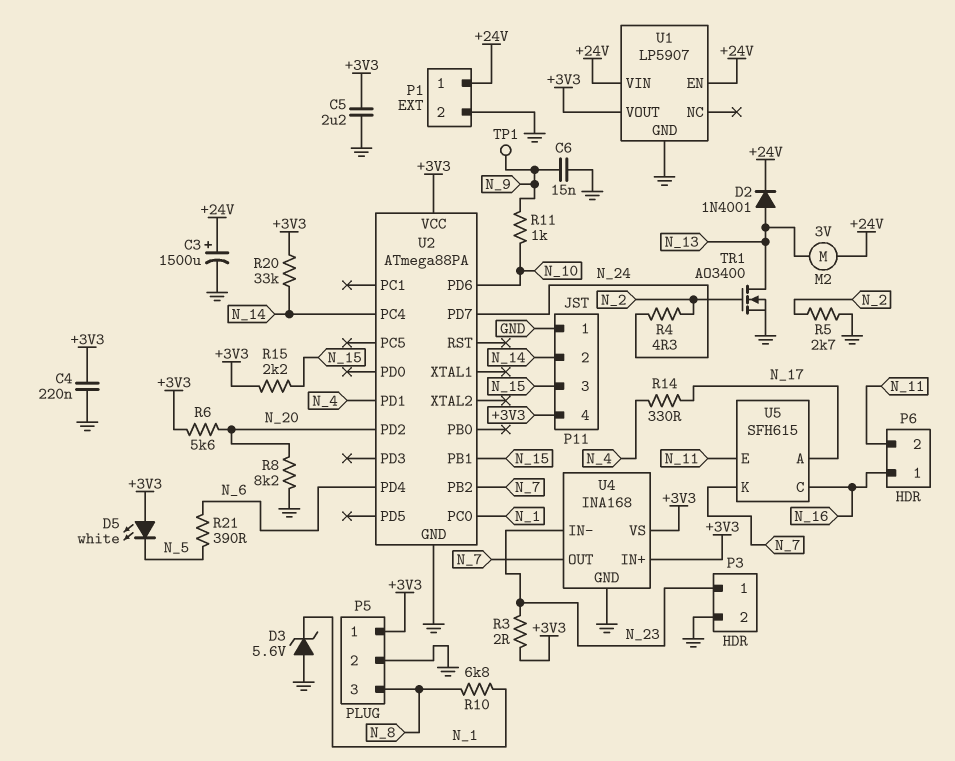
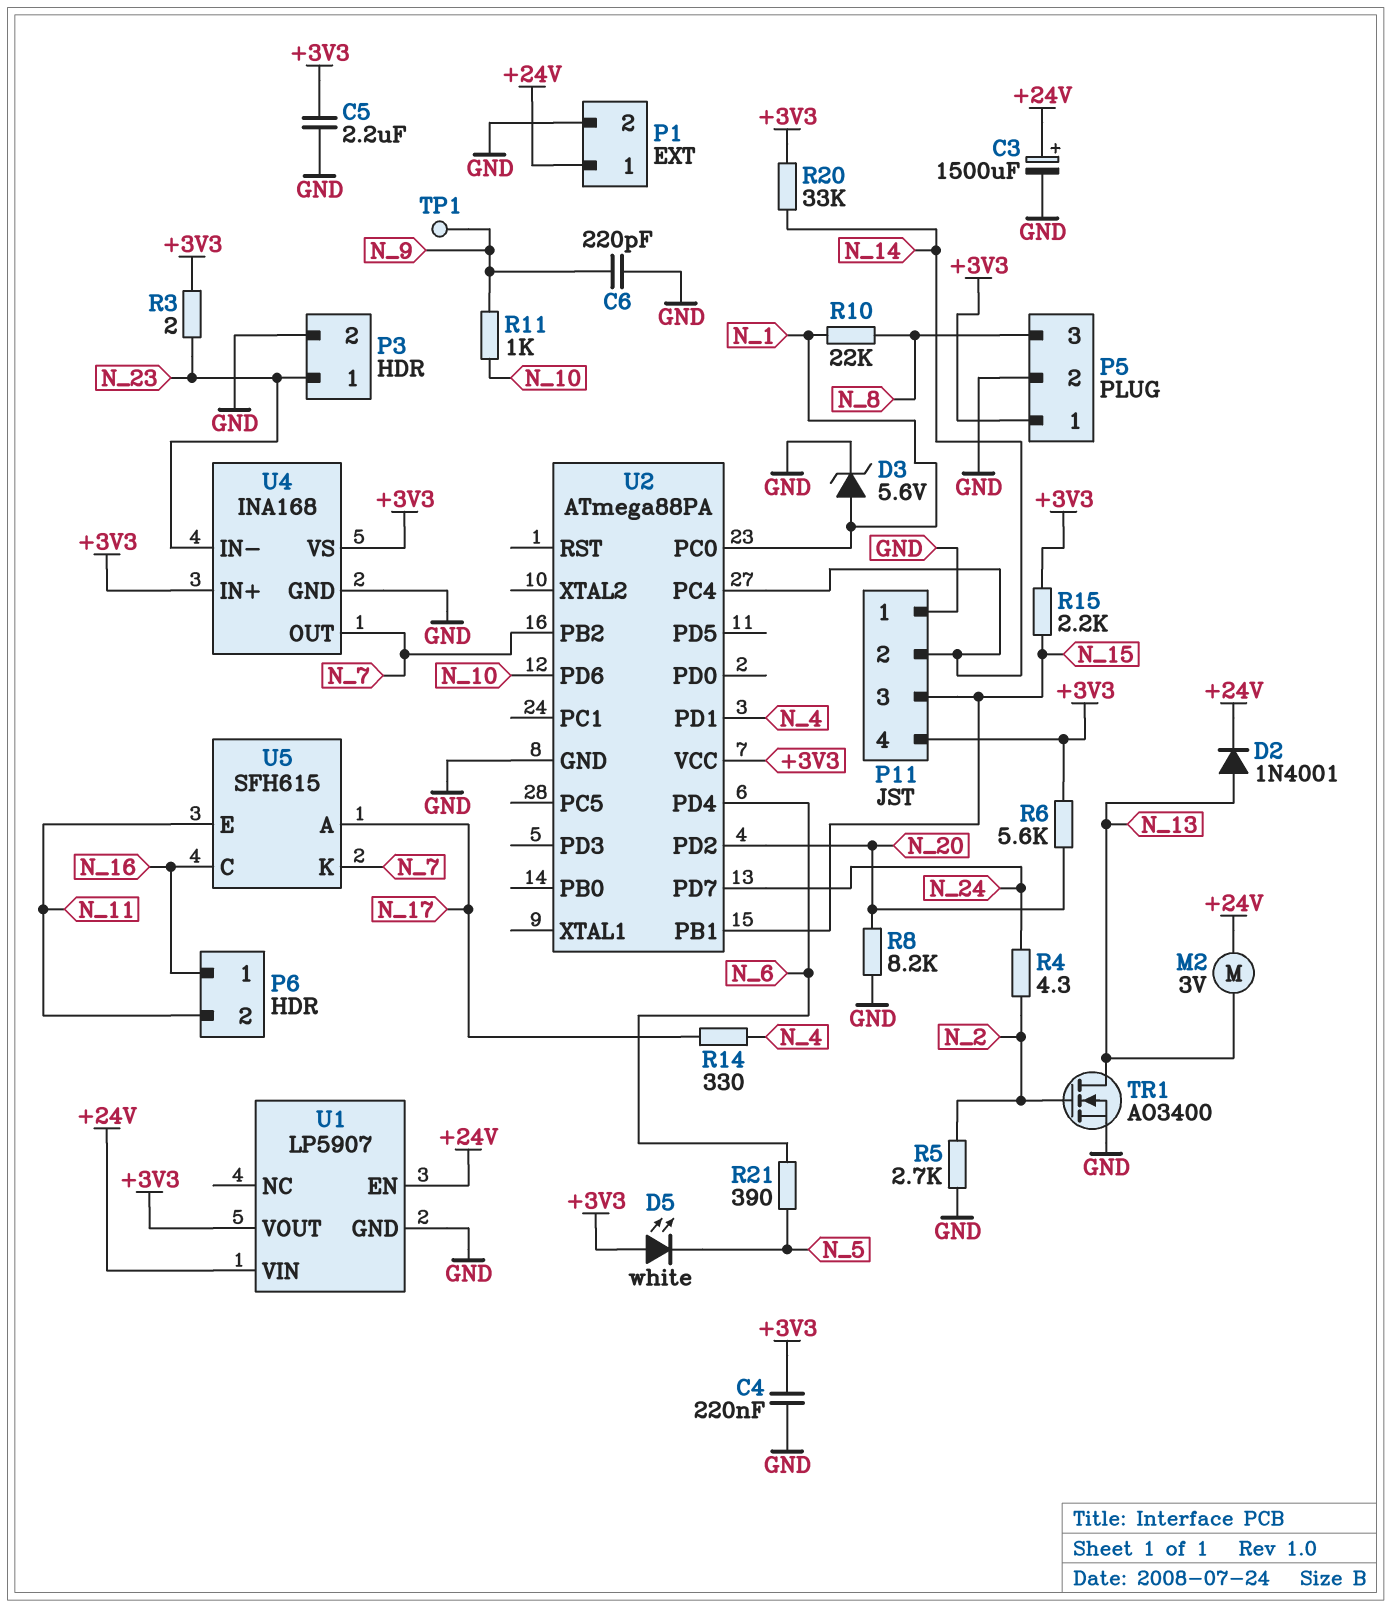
C6: 15nF (GND, N_9) -> 220pF (GND, N_9)
D3: zener 5.6V (A GND, K N_1) -> zener 5.6V (A N_1, K GND)
R10: 6.8k (N_1, N_8) -> 22k (N_1, N_8)

